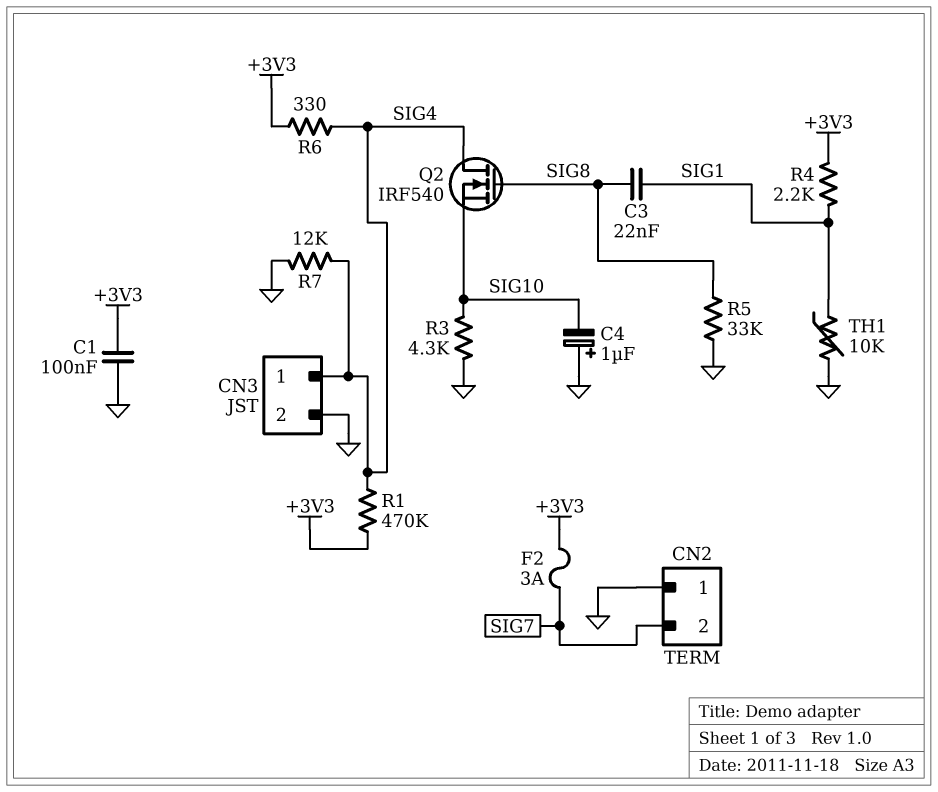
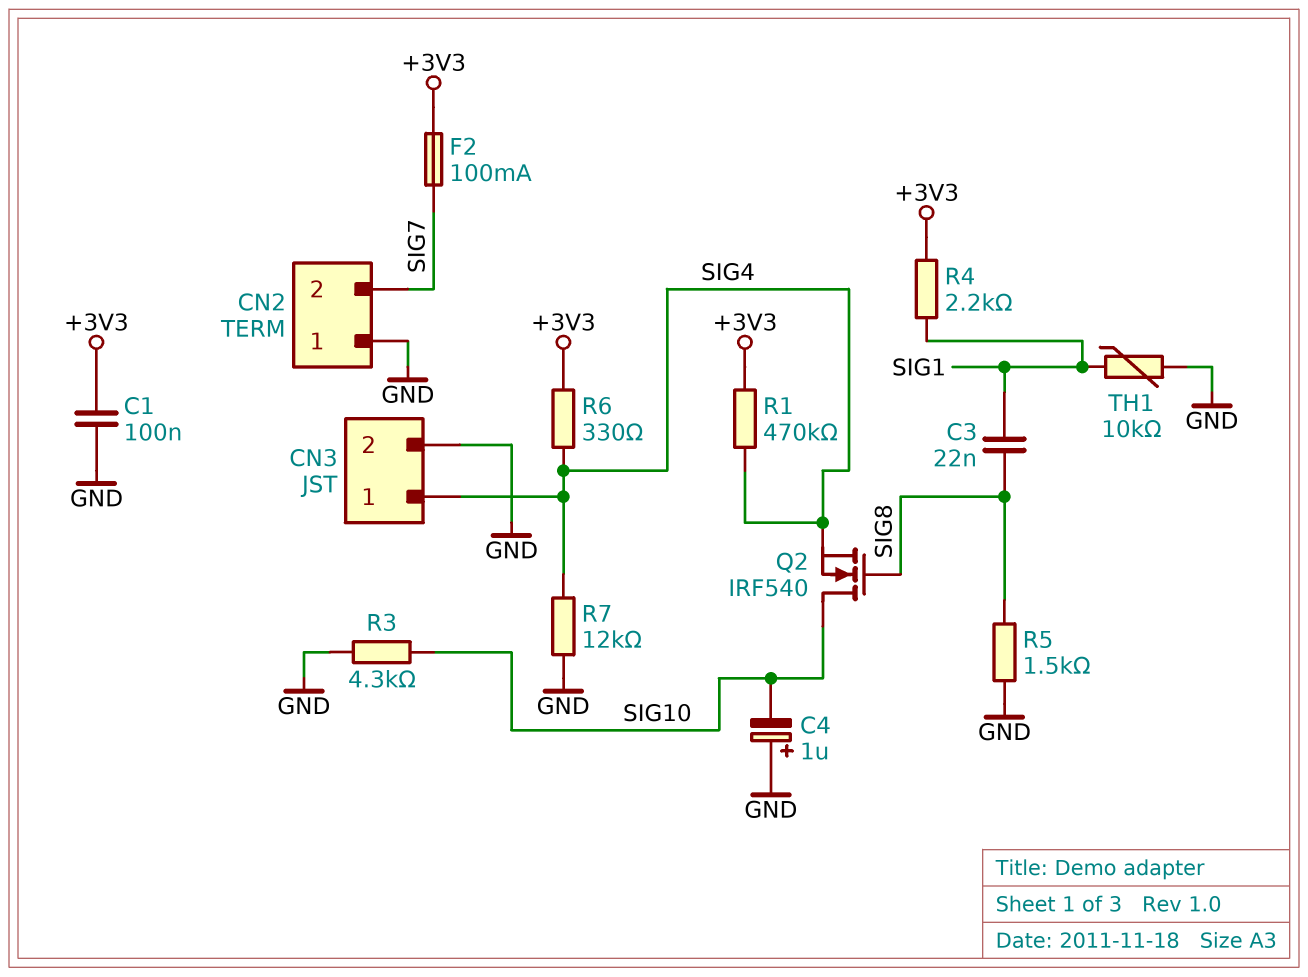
F2: 3A (+3V3, SIG7) -> 100mA (+3V3, SIG7)
Q2: NMOS IRF540 (G SIG8, D SIG4, S SIG10) -> NMOS IRF540 (G SIG8, D SIG10, S SIG4)
R5: 33k (GND, SIG8) -> 1.5k (GND, SIG8)

